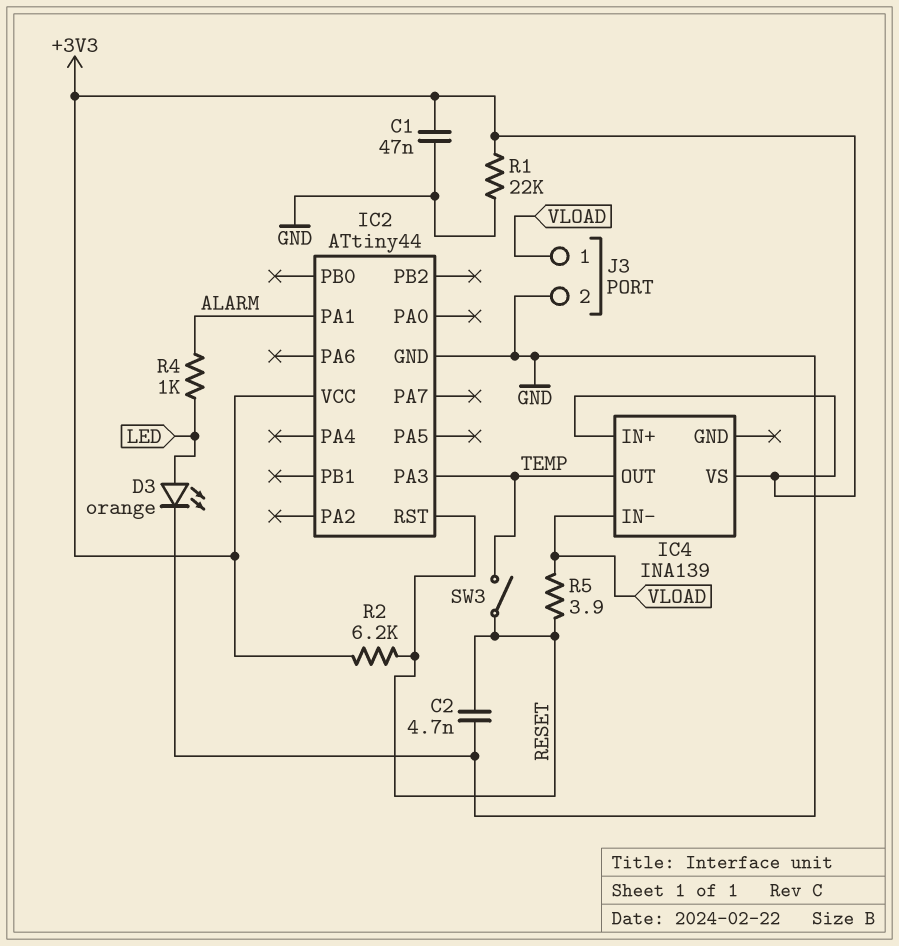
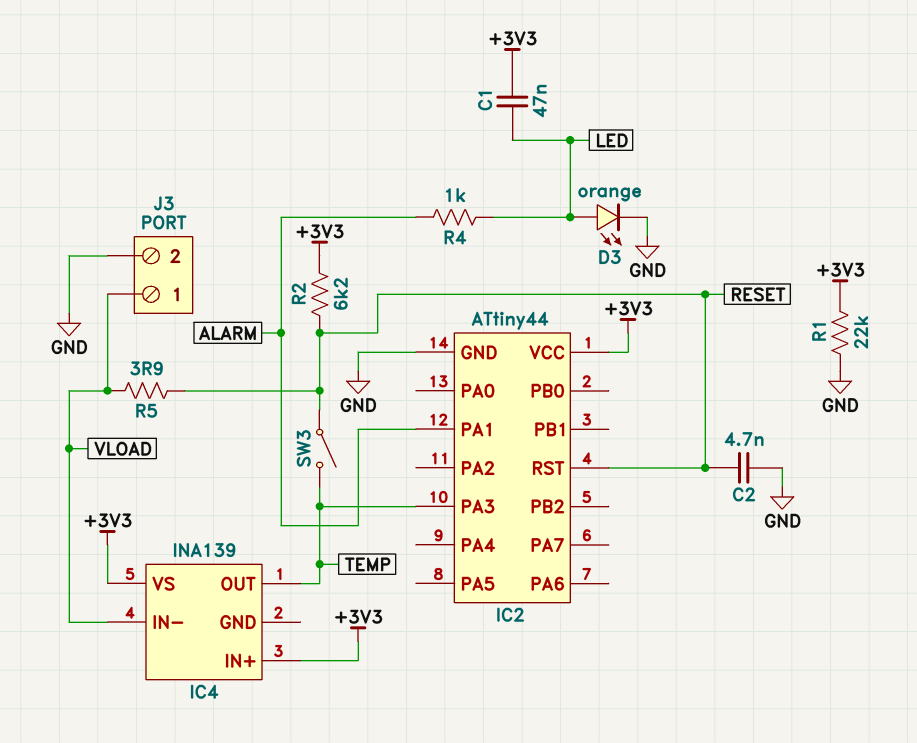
C1: 47nF (+3V3, GND) -> 47nF (+3V3, LED)

